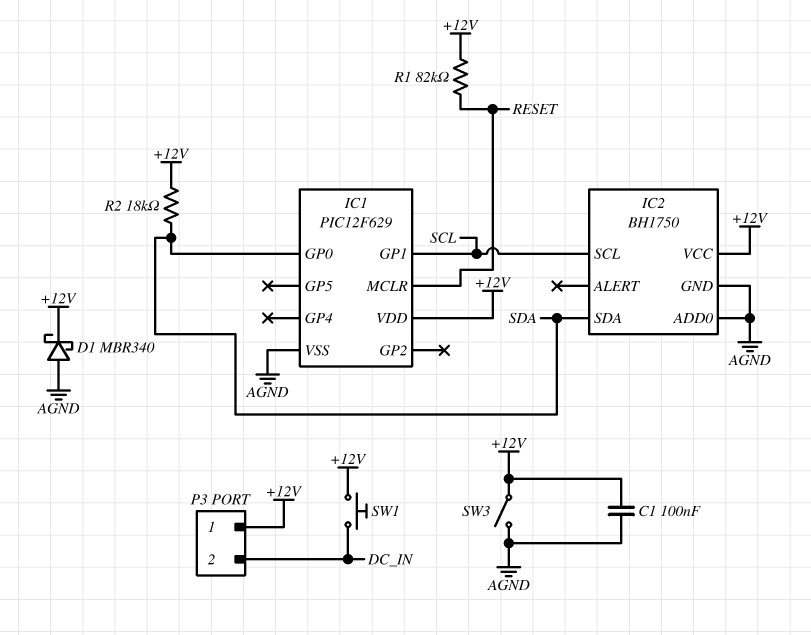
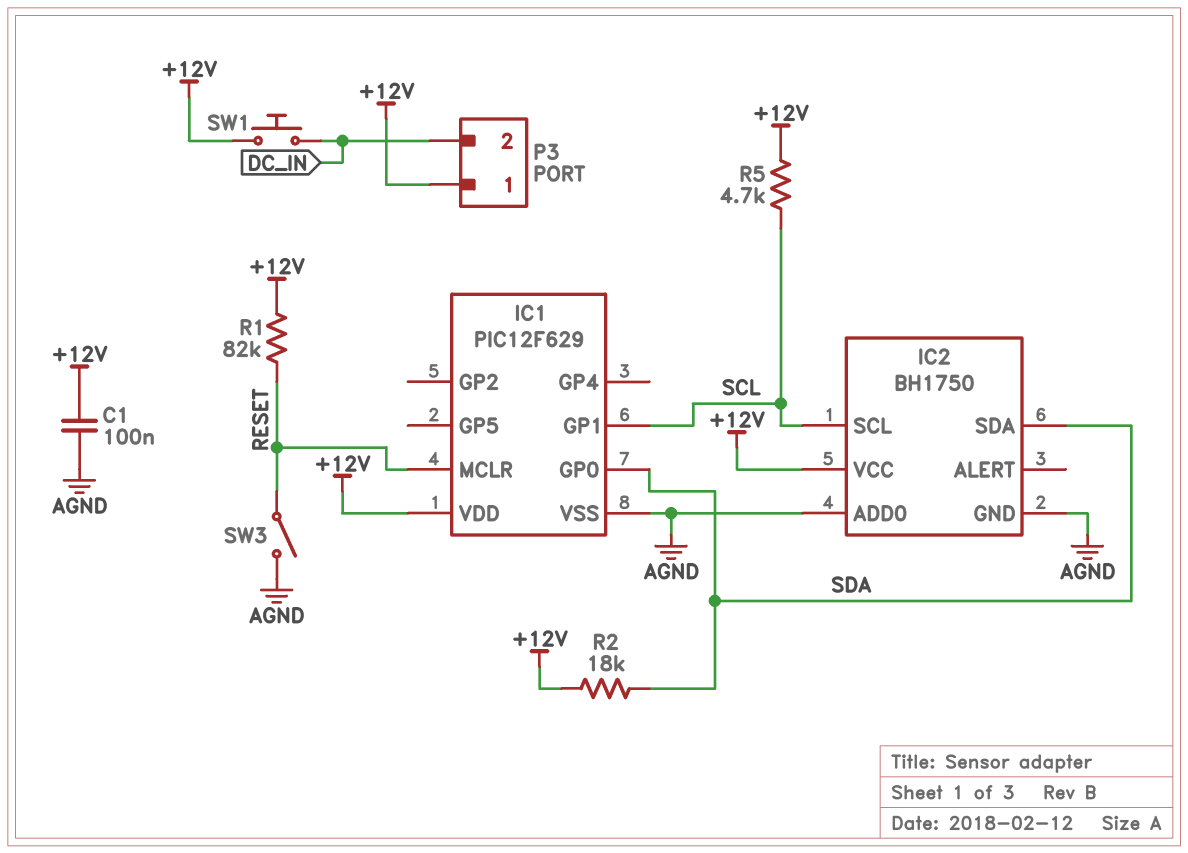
D1: schottky MBR340 (A AGND, K +12V) -> none
R5: none -> 4.7k (+12V, SCL)
SW3: switch (+12V, AGND) -> switch (AGND, RESET)

